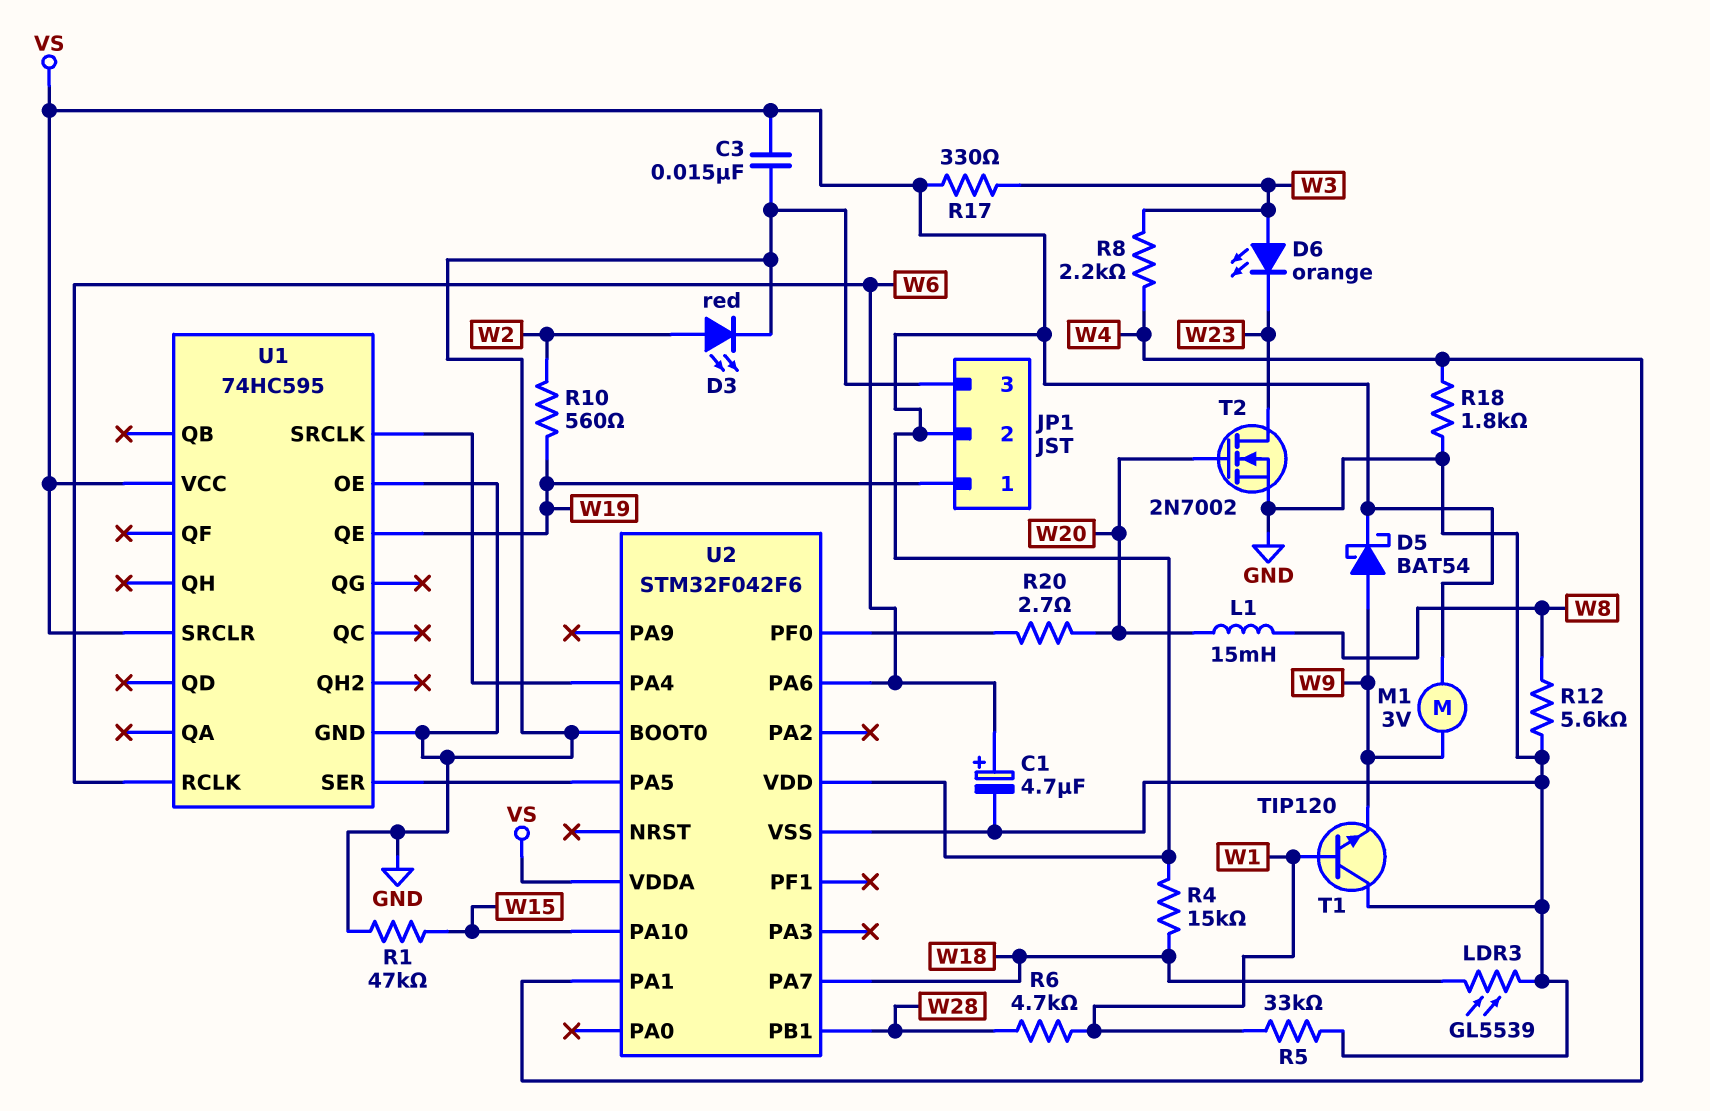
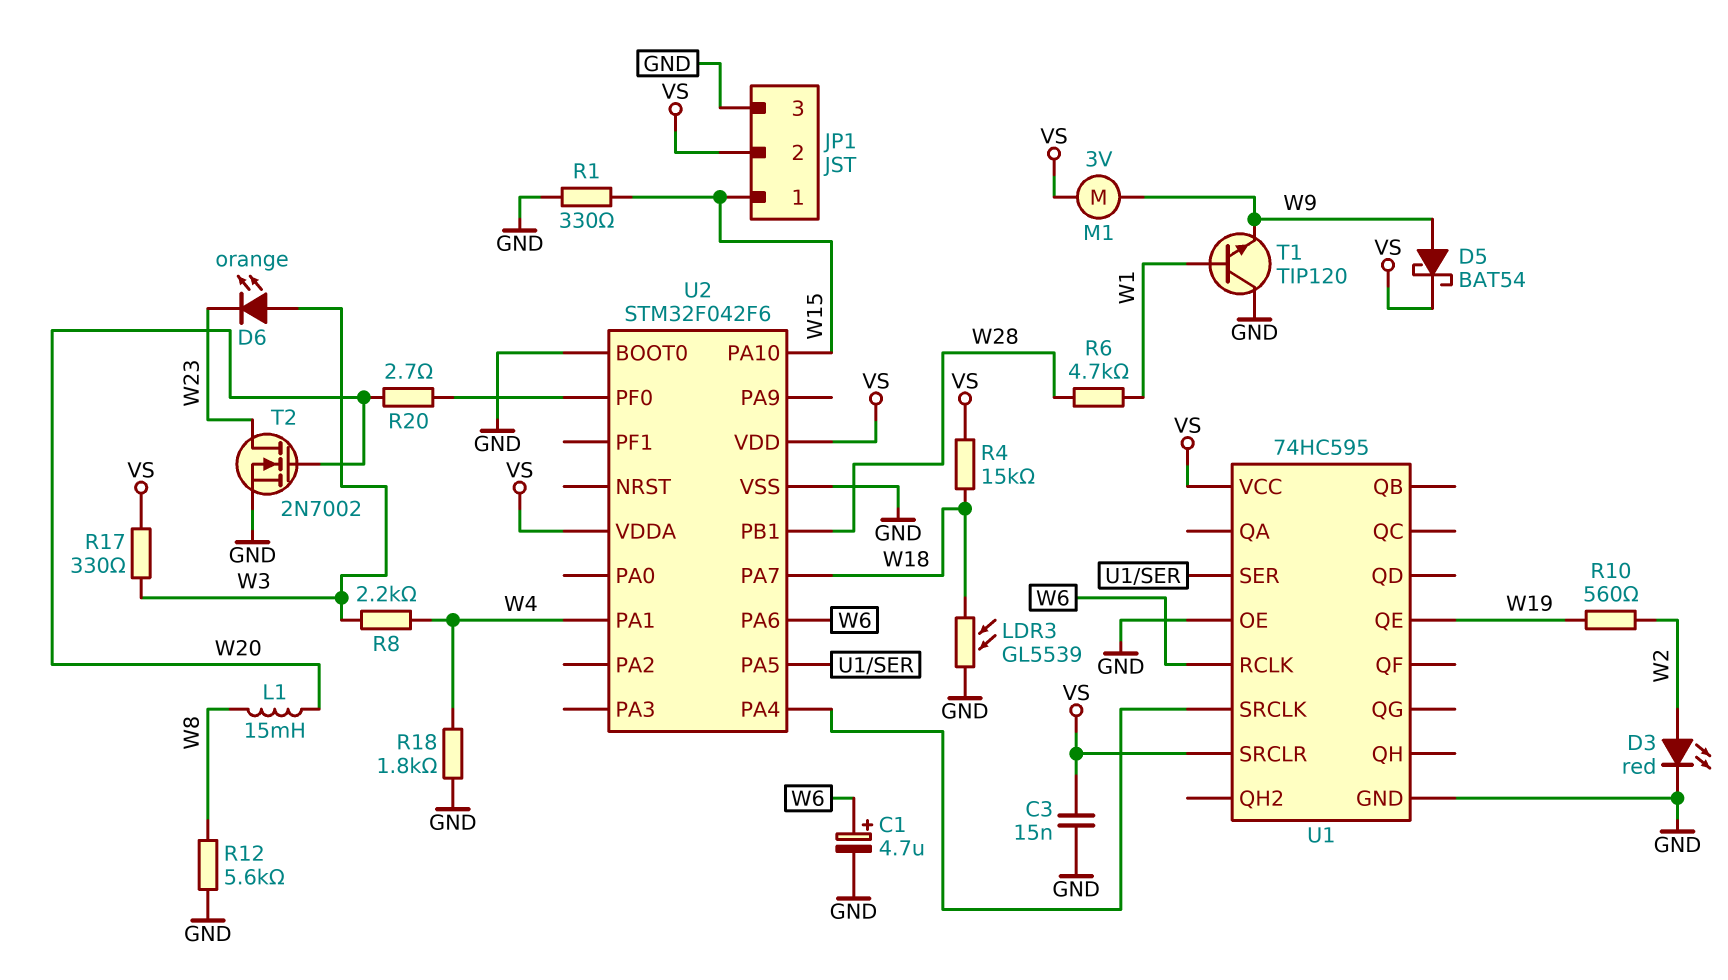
JP1 pin 1: W19 -> W15
R1: 47k (GND, W15) -> 330 (GND, W15)
R5: 33k (GND, W1) -> none

